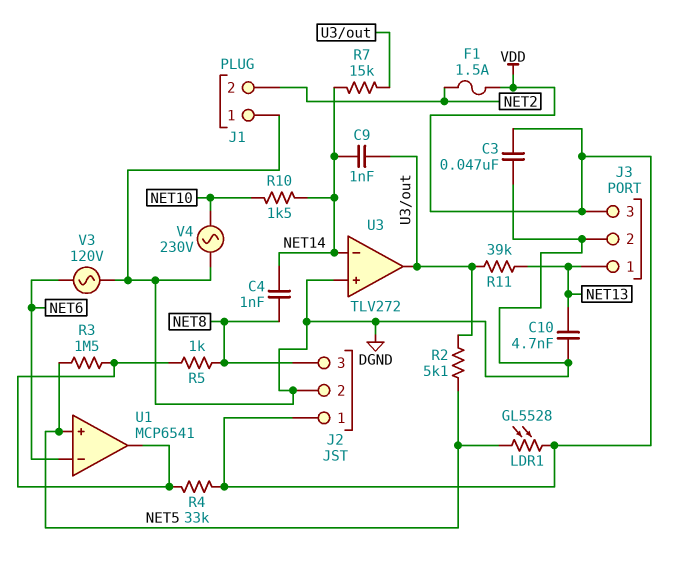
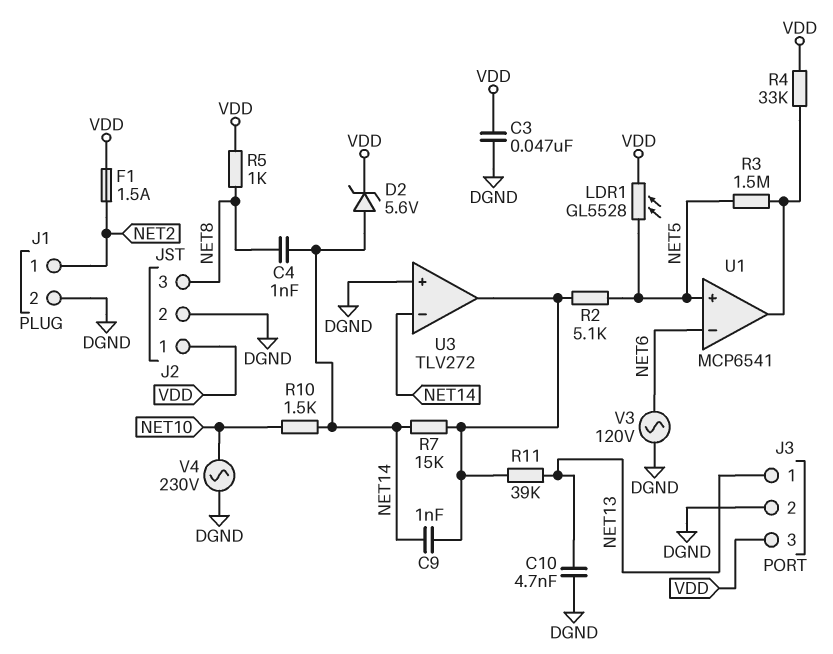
D2: none -> zener 5.6V (A NET14, K VDD)
J1 pin 1: DGND -> NET2
J1 pin 2: NET2 -> DGND
R5: 1k (NET8, U1/out) -> 1k (NET8, VDD)

